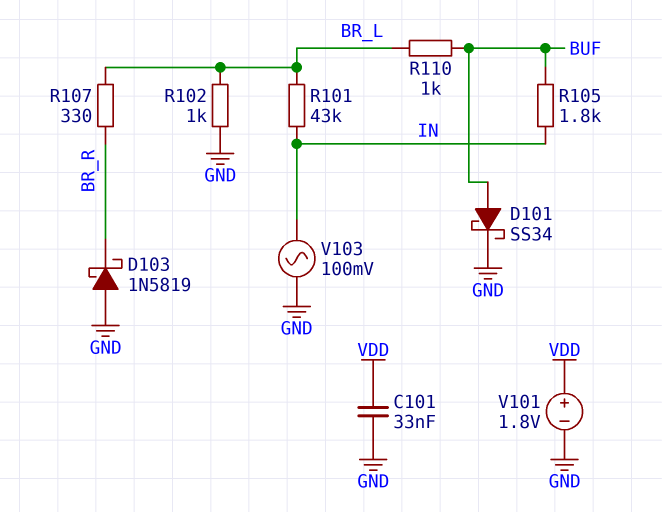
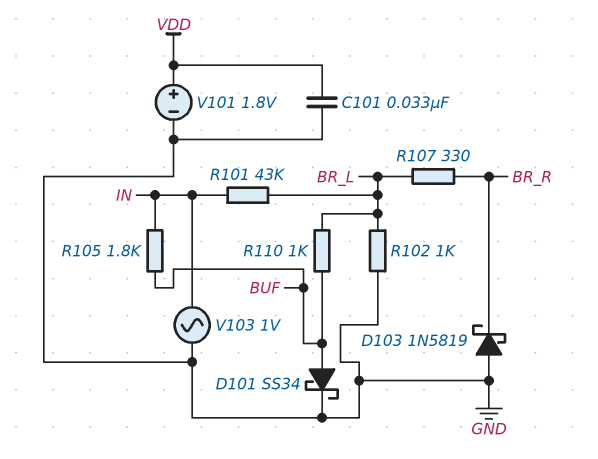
V103: AC 100mV (GND, IN) -> AC 1V (GND, IN)

